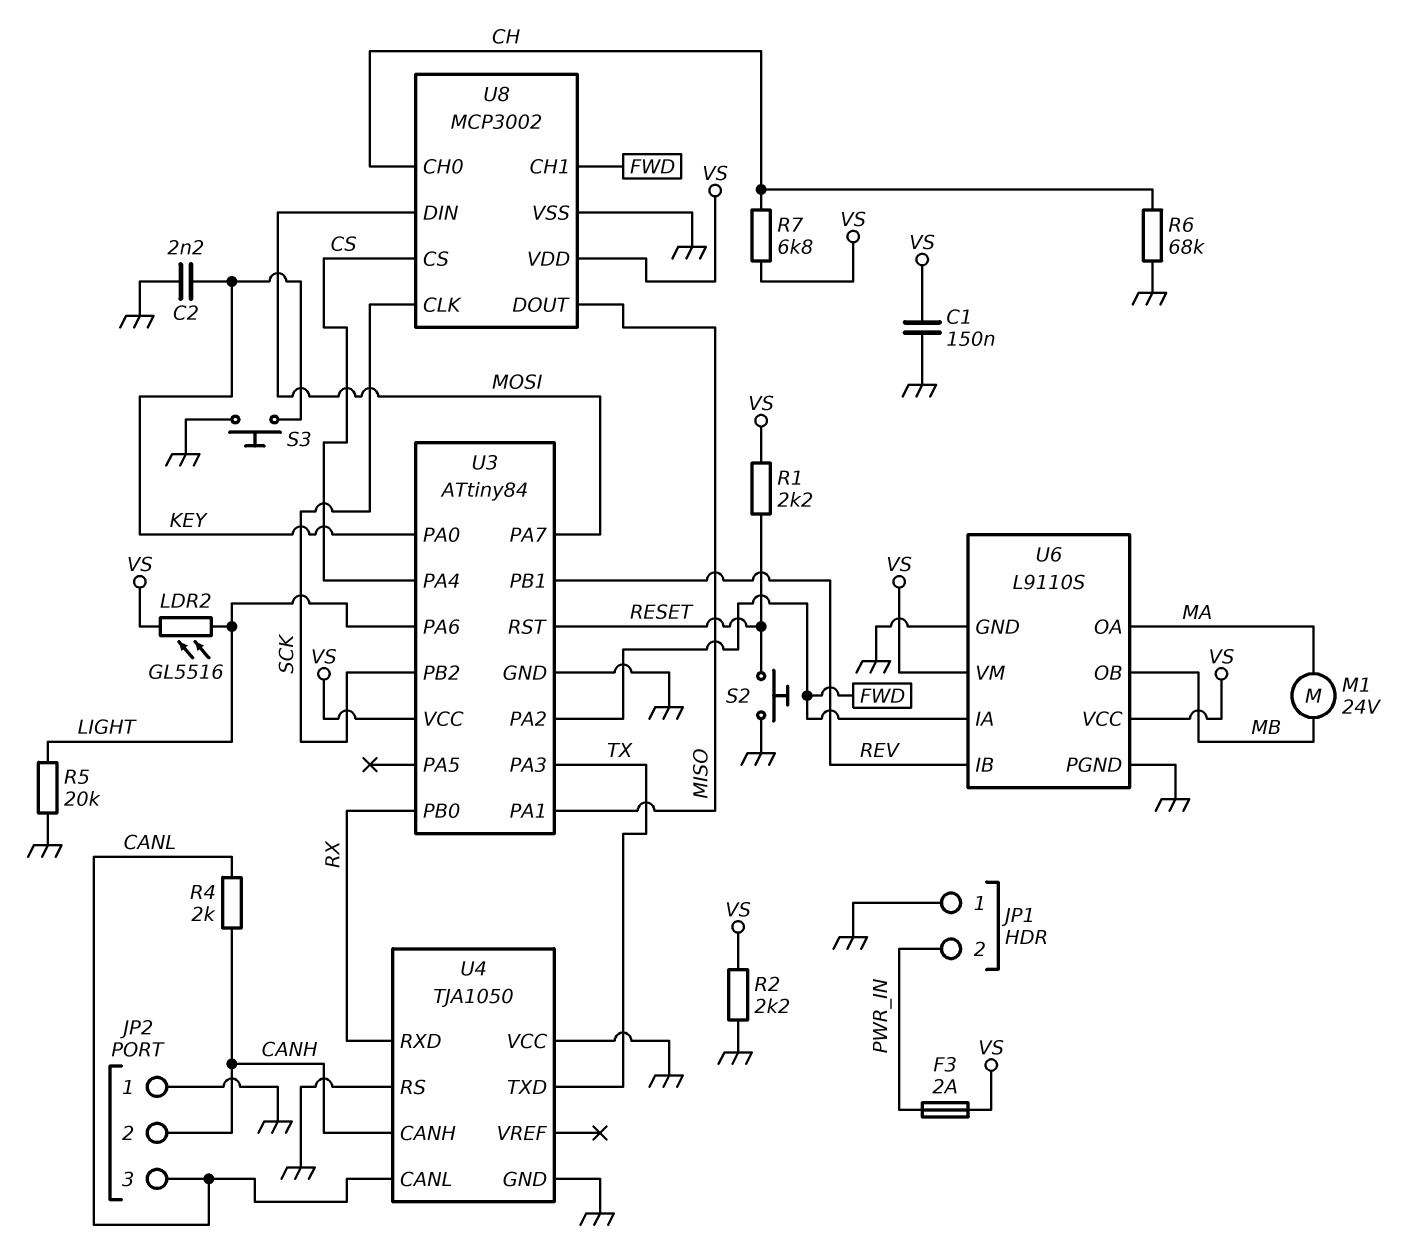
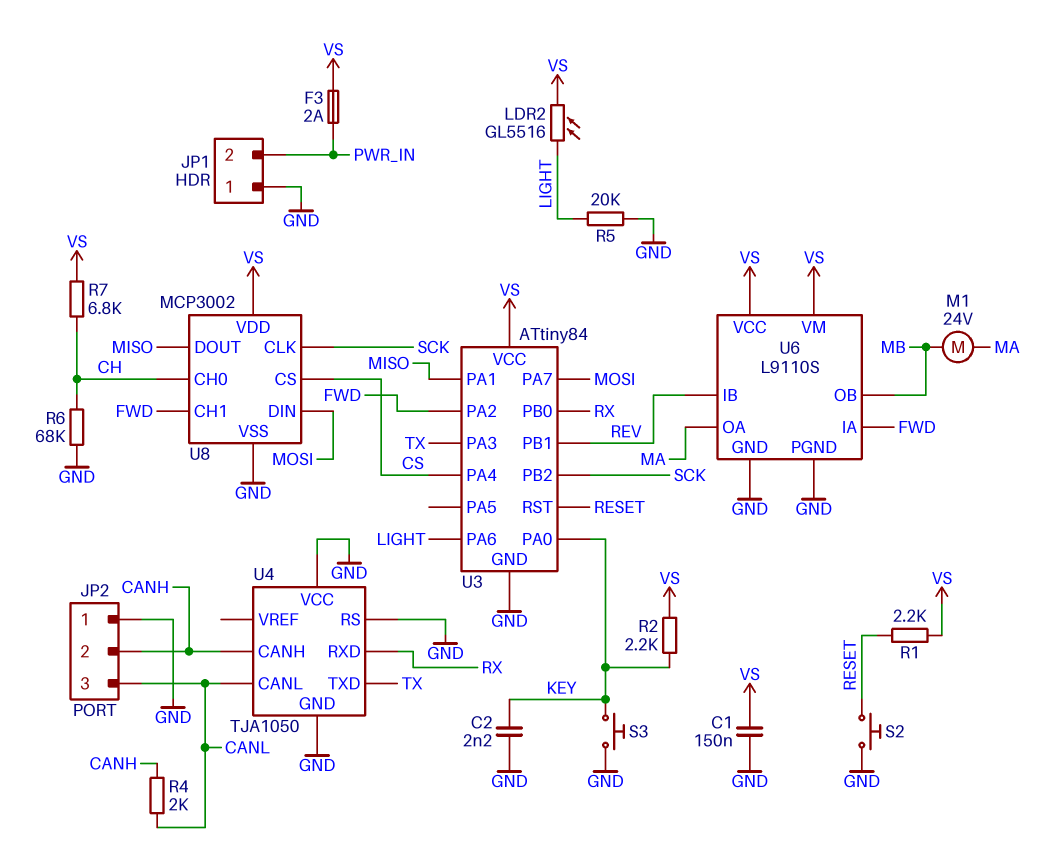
R2: 2.2k (GND, VS) -> 2.2k (KEY, VS)

